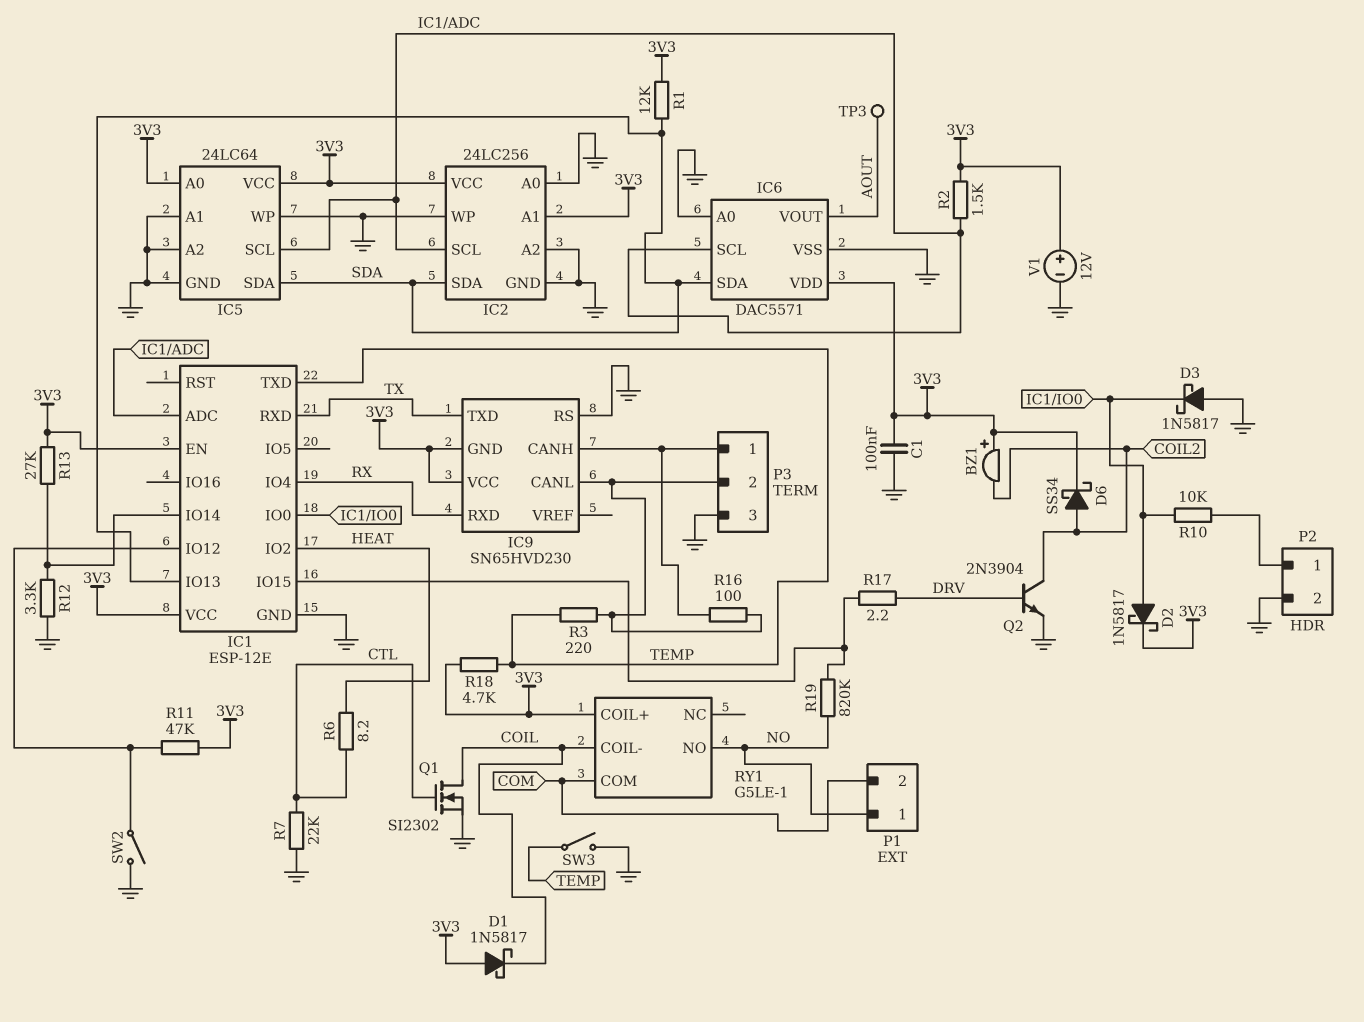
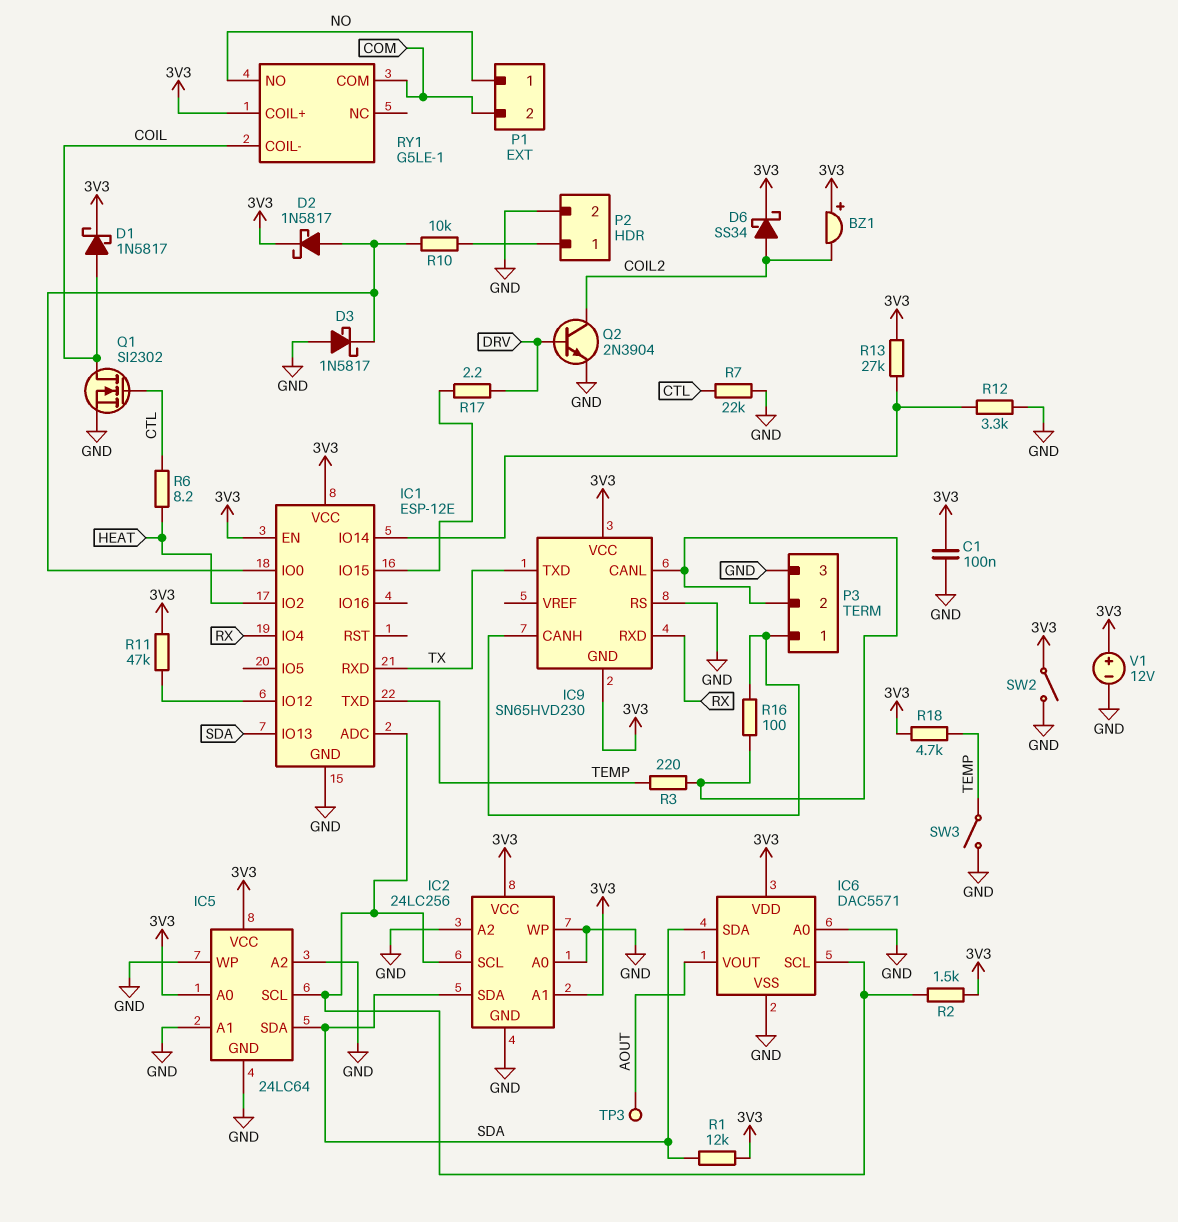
D1: schottky 1N5817 (A 3V3, K COIL) -> schottky 1N5817 (A COIL, K 3V3)
R19: 820k (IC1/IO15, NO) -> none
SW2: switch (GND, IC1/IO12) -> switch (3V3, GND)

